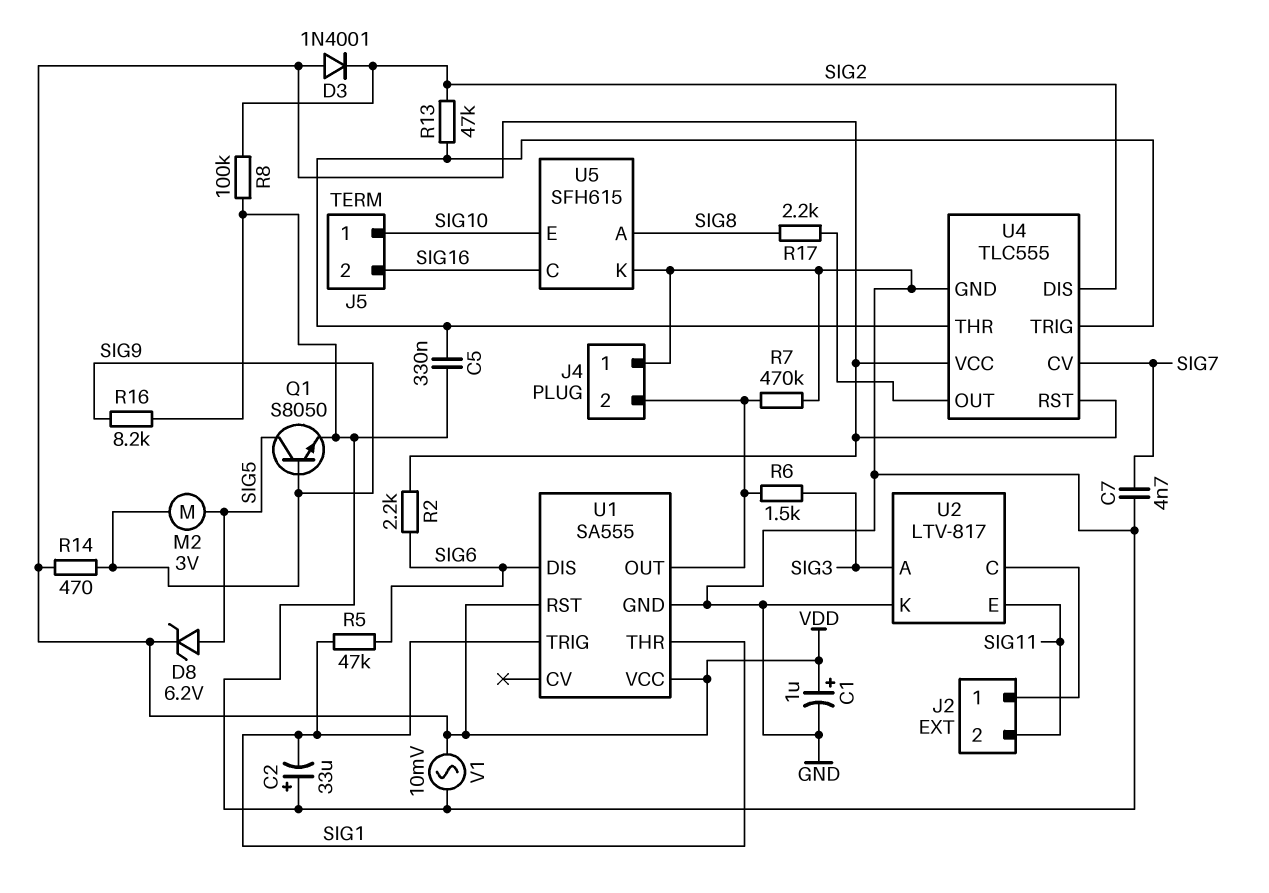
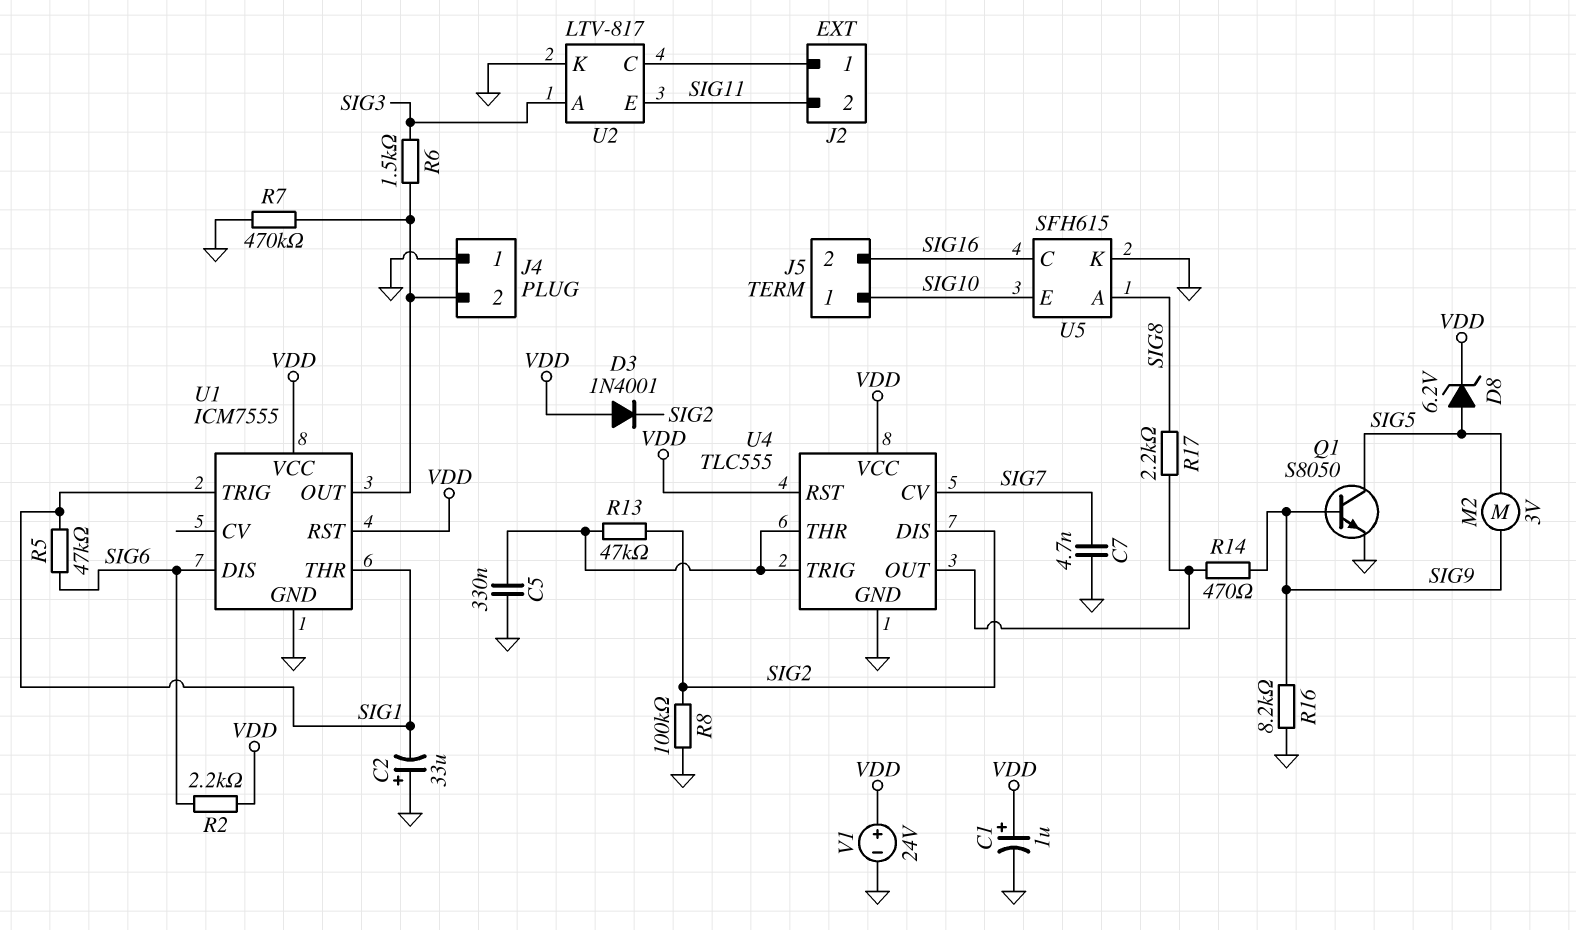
R14: 470 (SIG9, VDD) -> 470 (SIG9, U4/OUT)
U1: SA555 -> ICM7555
V1: AC 10mV (GND, VDD) -> 24V (plus VDD, minus GND)

